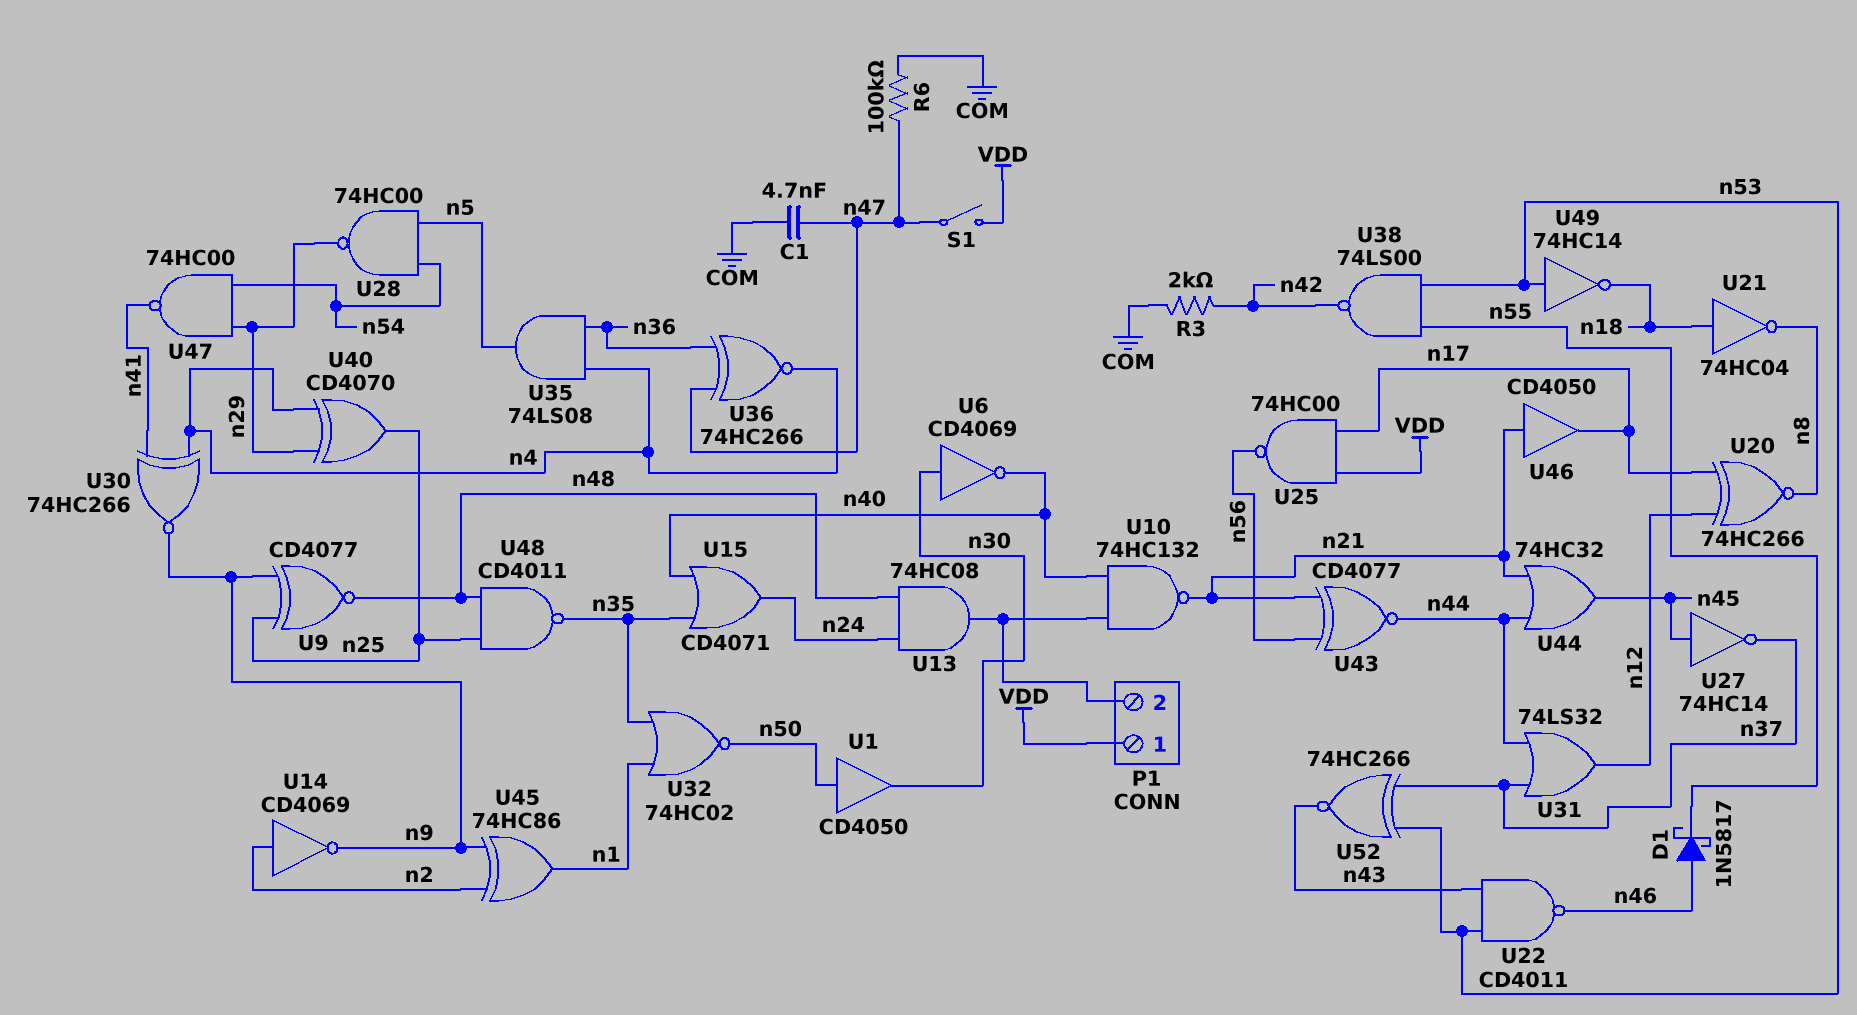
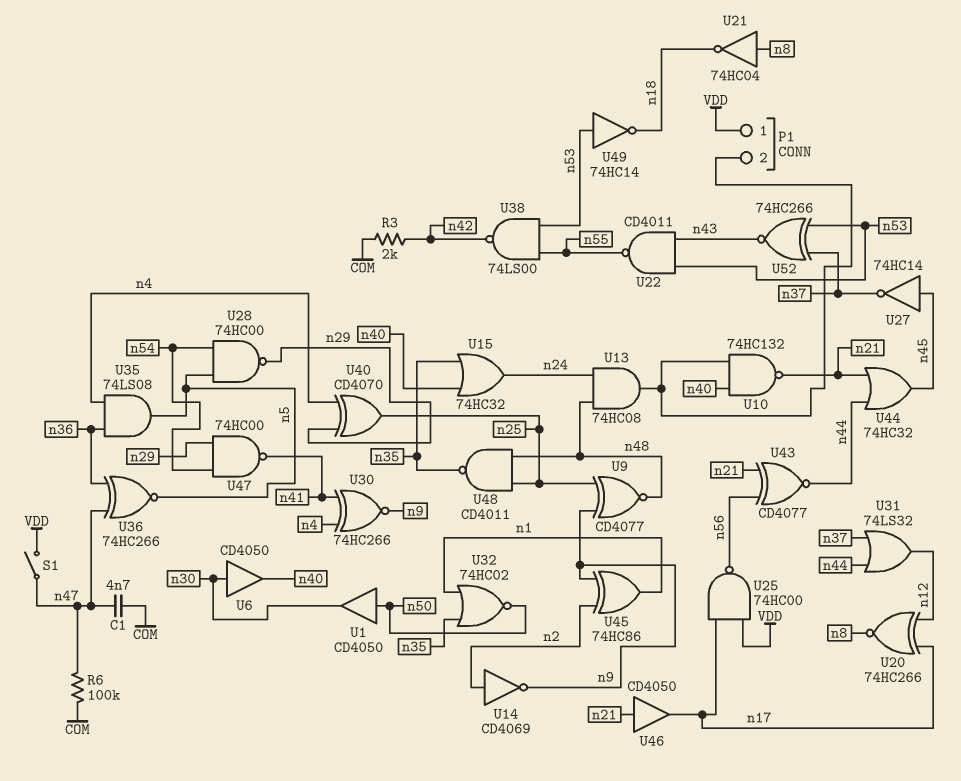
D1: schottky 1N5817 (A n46, K n55) -> none
U6: NOT CD4069 (in n30, out n40) -> buffer CD4050 (in n30, out n40)
U15: OR CD4071 (in n35, in n40, out n24) -> OR 74HC32 (in n35, in n40, out n24)
U21: NOT 74HC04 (in n18, out n8) -> NOT 74HC04 (in n8, out n18)
U22: NAND CD4011 (in n43, in n53, out n46) -> NAND CD4011 (in n43, in n53, out n55)
U36: XNOR 74HC266 (in n36, in n47, out n4) -> XNOR 74HC266 (in n36, in n47, out n5)

